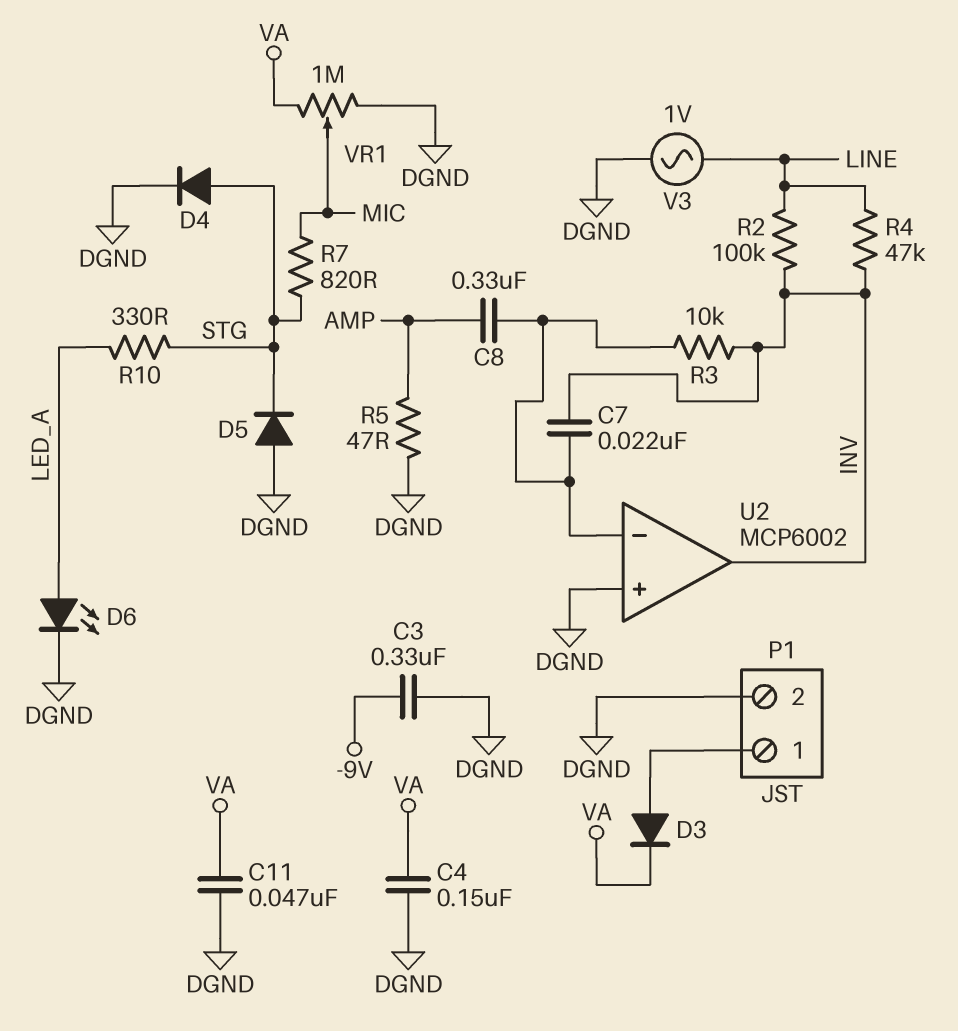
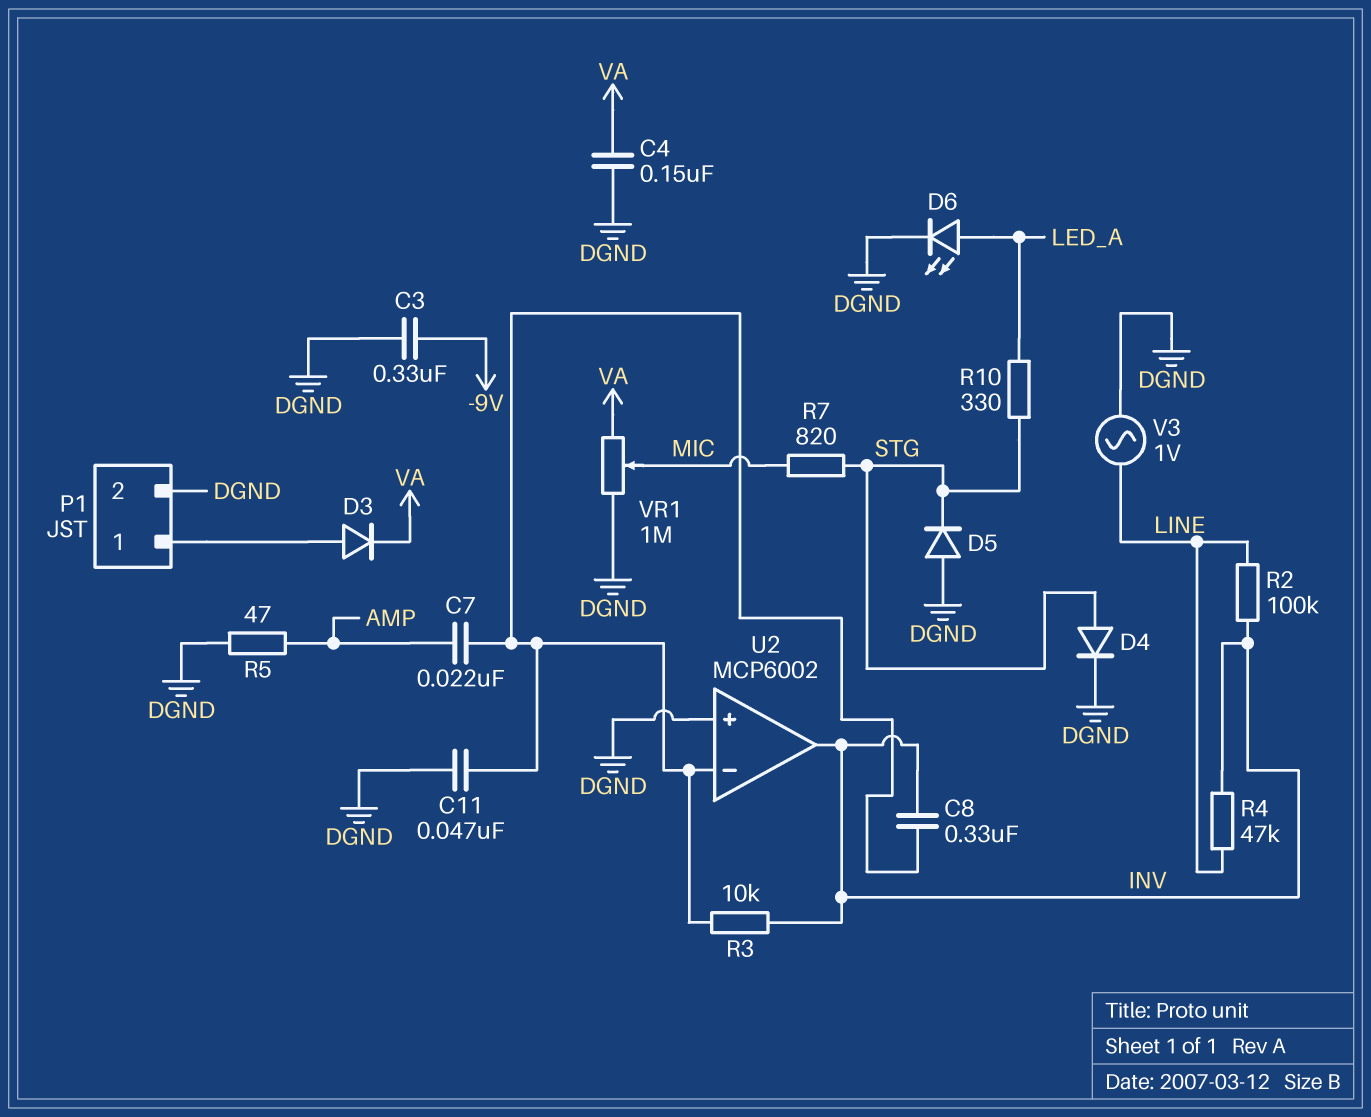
C7: 22nF (INV, U2/in-) -> 22nF (AMP, U2/in-)
C8: 330nF (AMP, U2/in-) -> 330nF (INV, U2/in-)
C11: 47nF (DGND, VA) -> 47nF (DGND, U2/in-)

